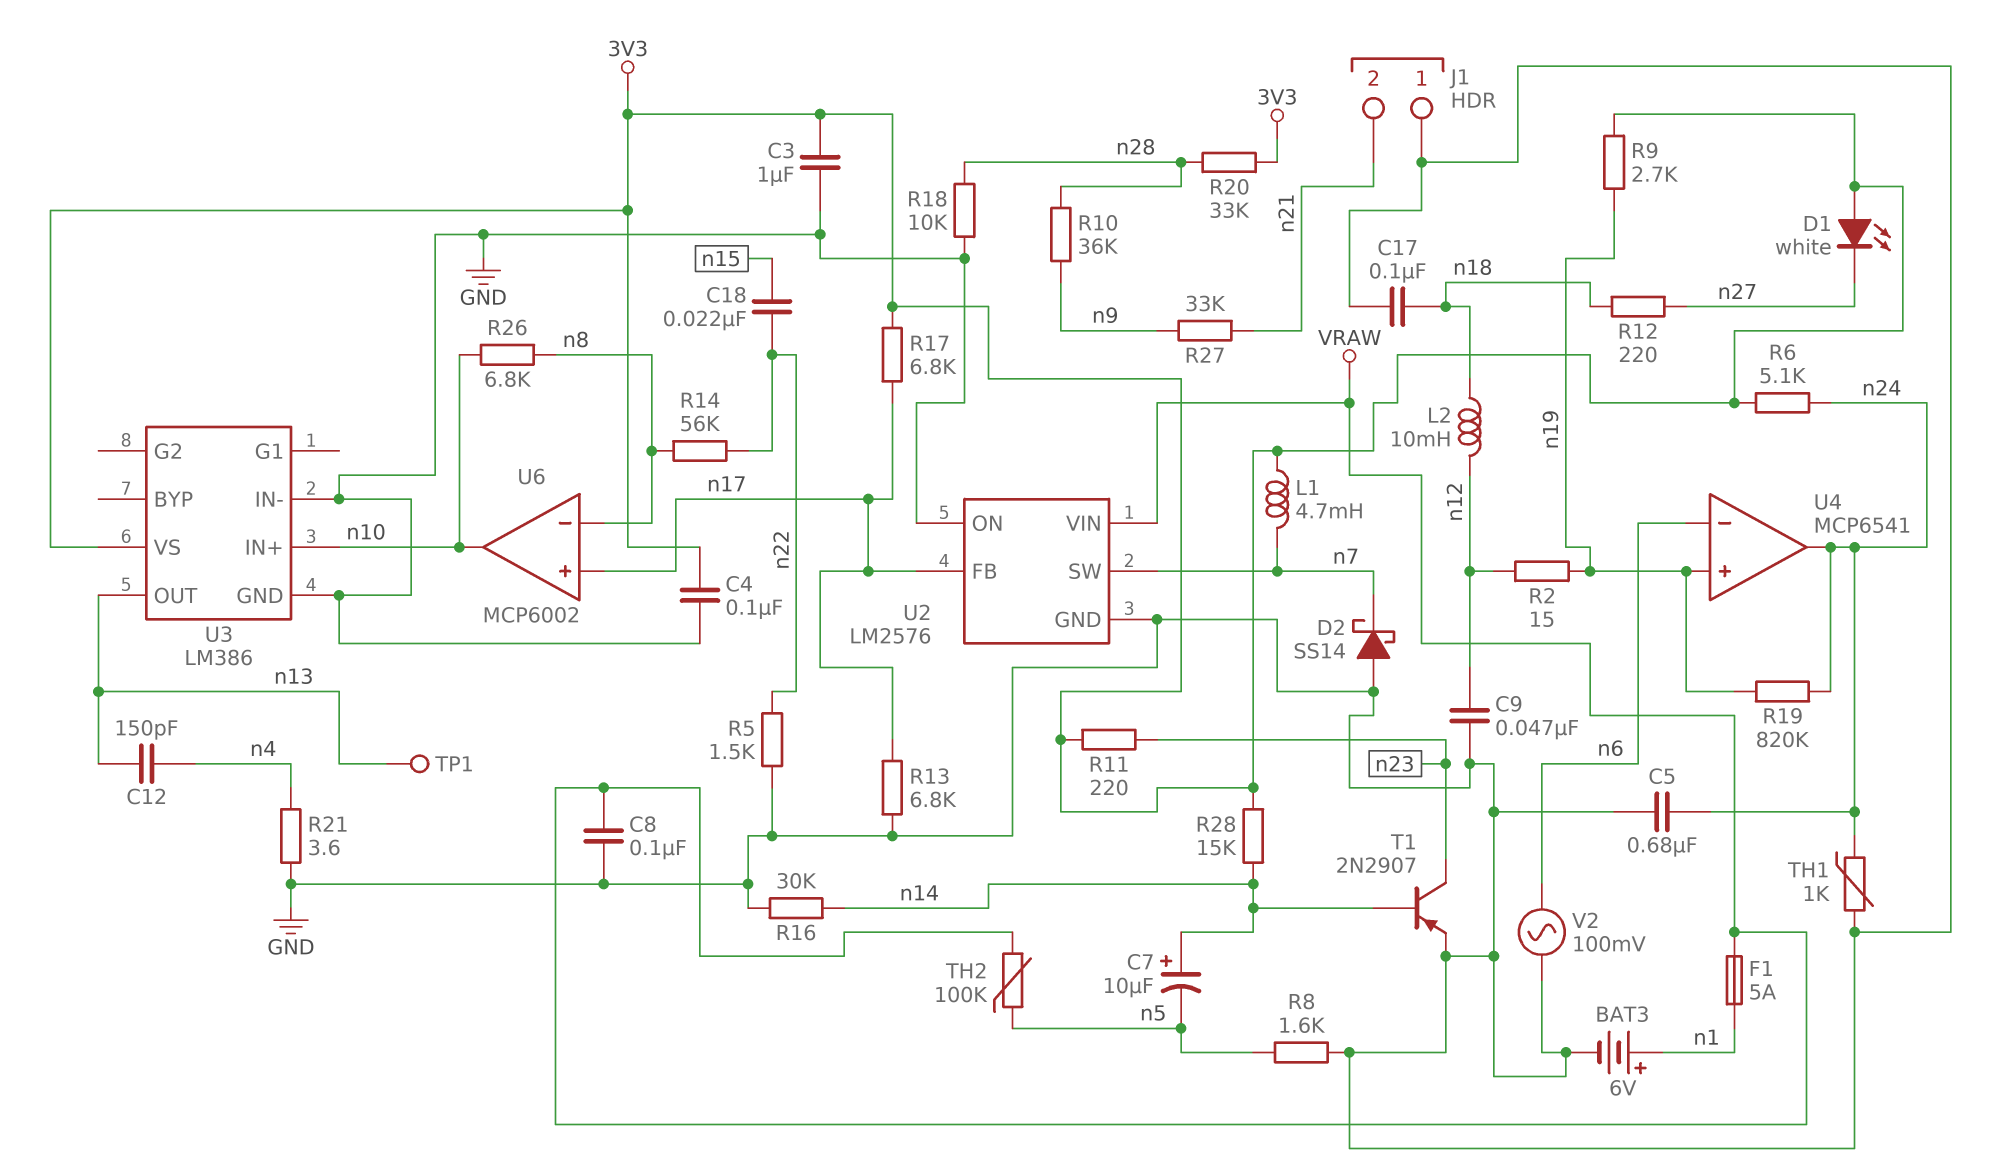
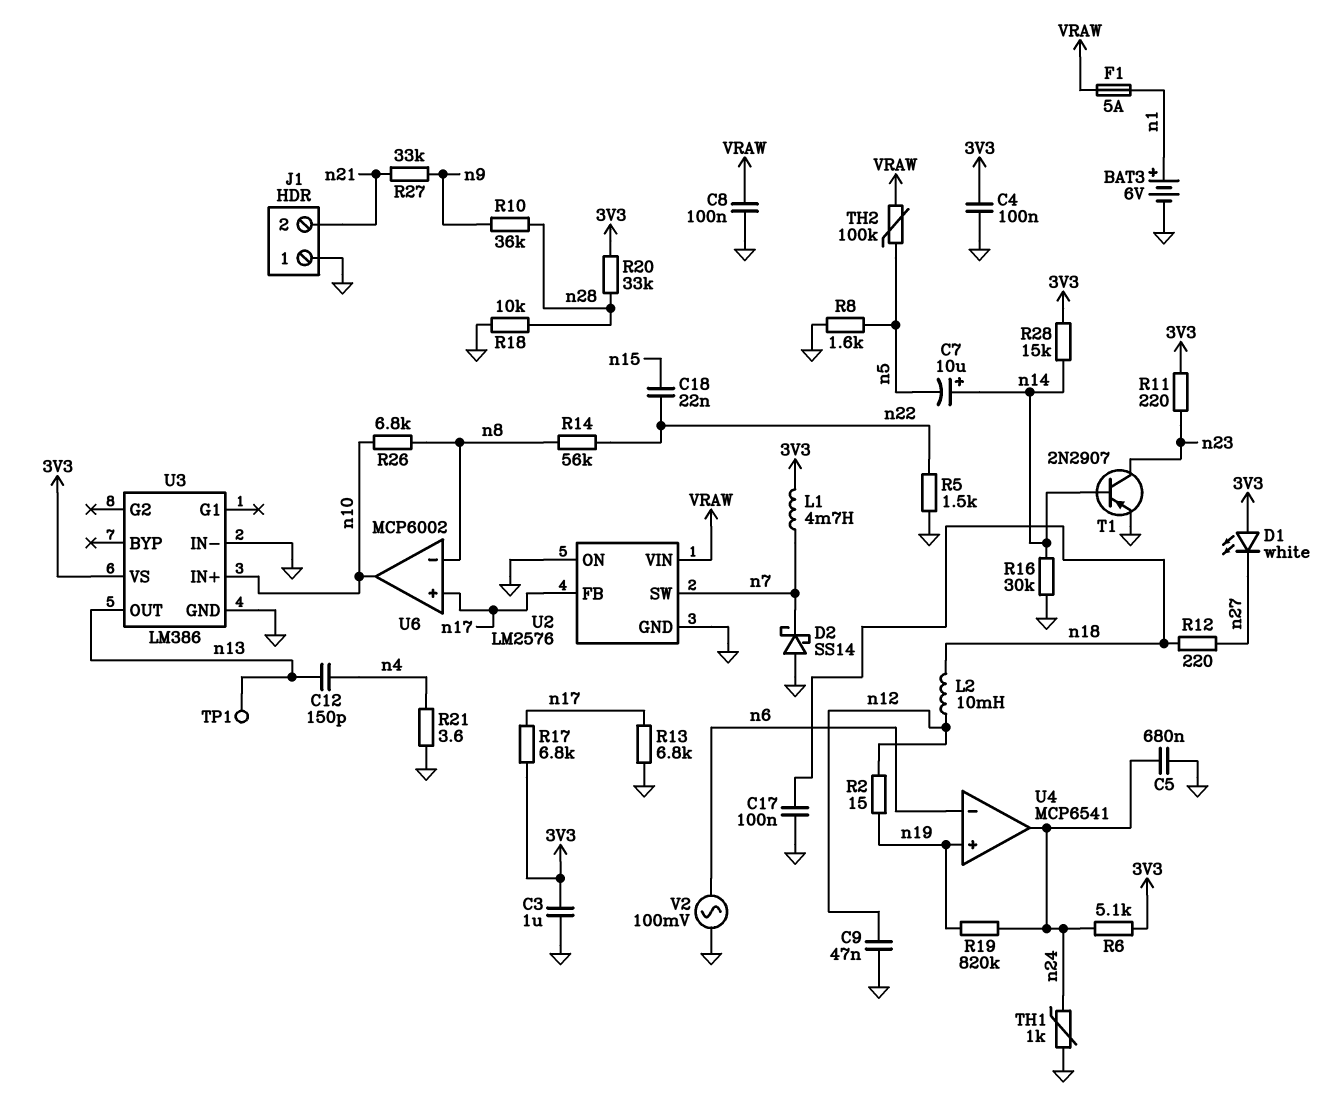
R9: 2.7k (3V3, n19) -> none

